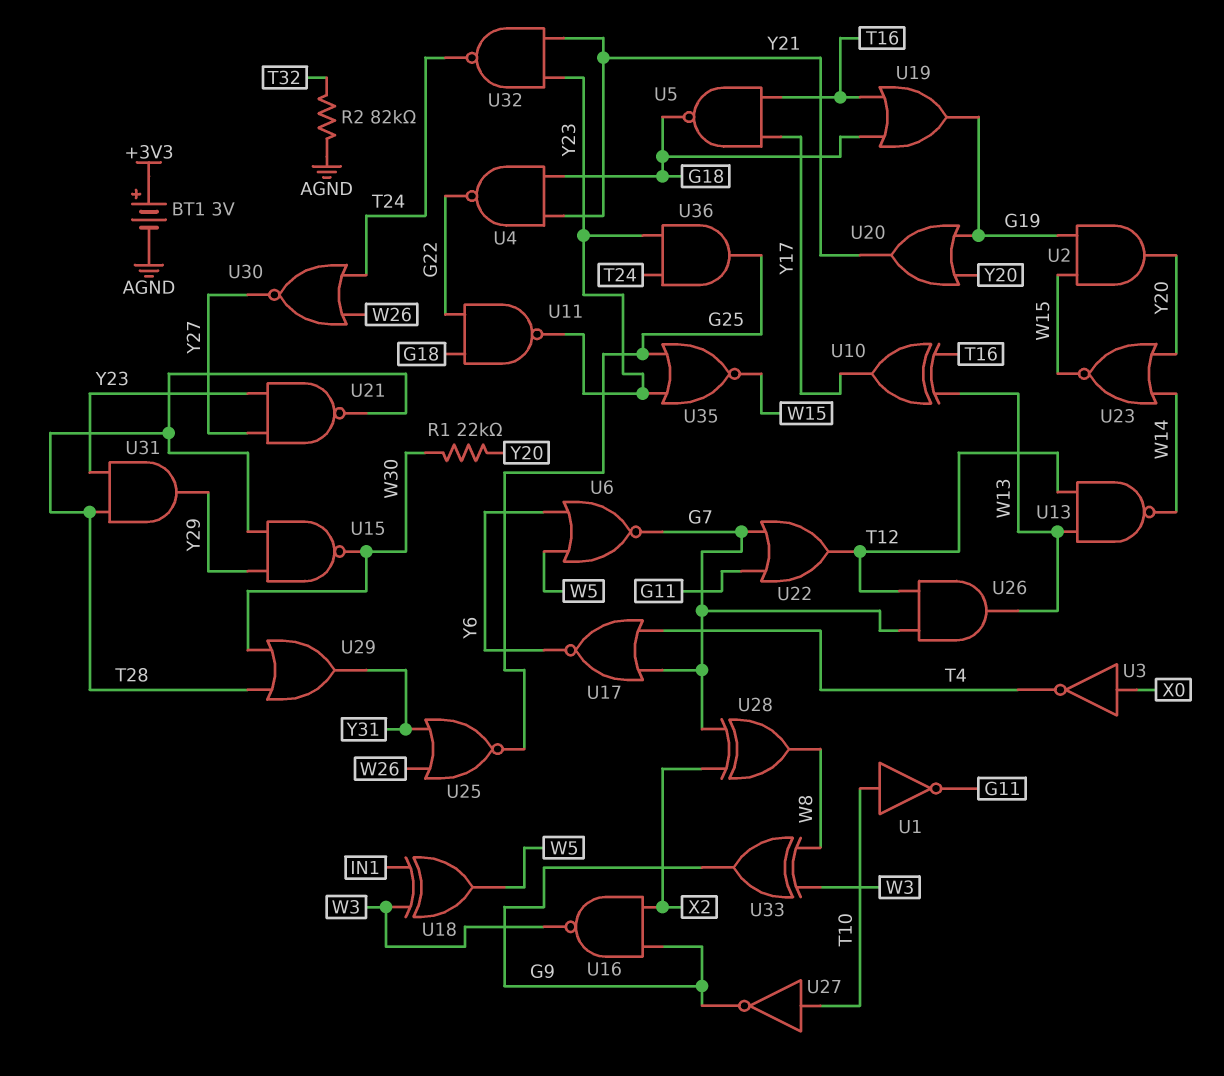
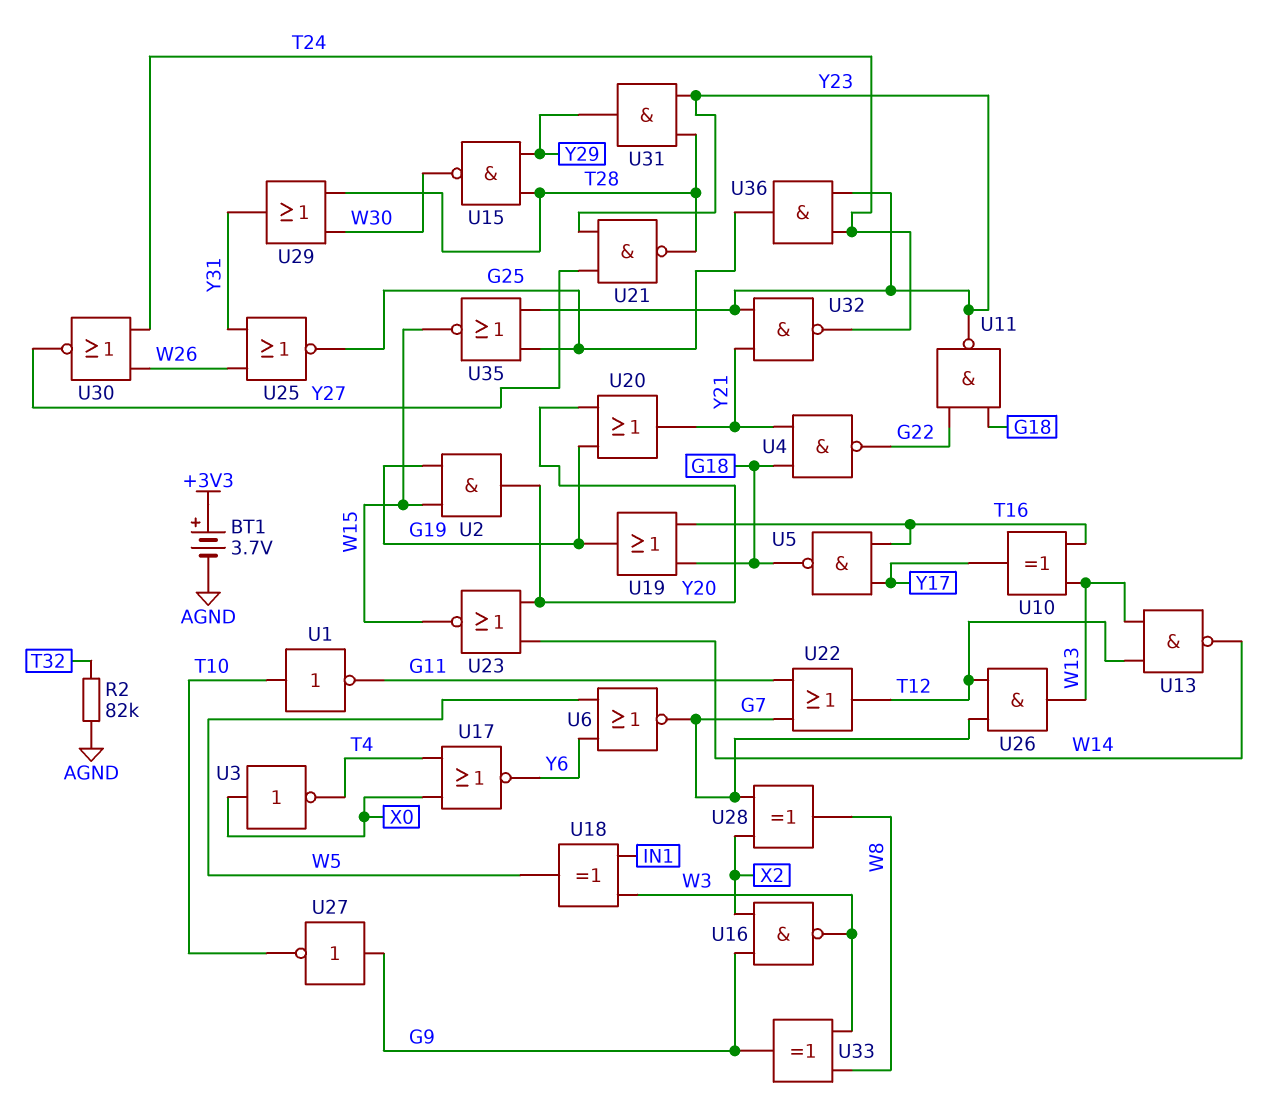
BT1: 3V (plus +3V3, minus AGND) -> 3.7V (plus +3V3, minus AGND)
R1: 22k (W30, Y20) -> none
U17: NOR (in G7, in T4, out Y6) -> NOR (in T4, in X0, out Y6)
U27: NOT (in T10, out G9) -> NOT (in G9, out T10)

